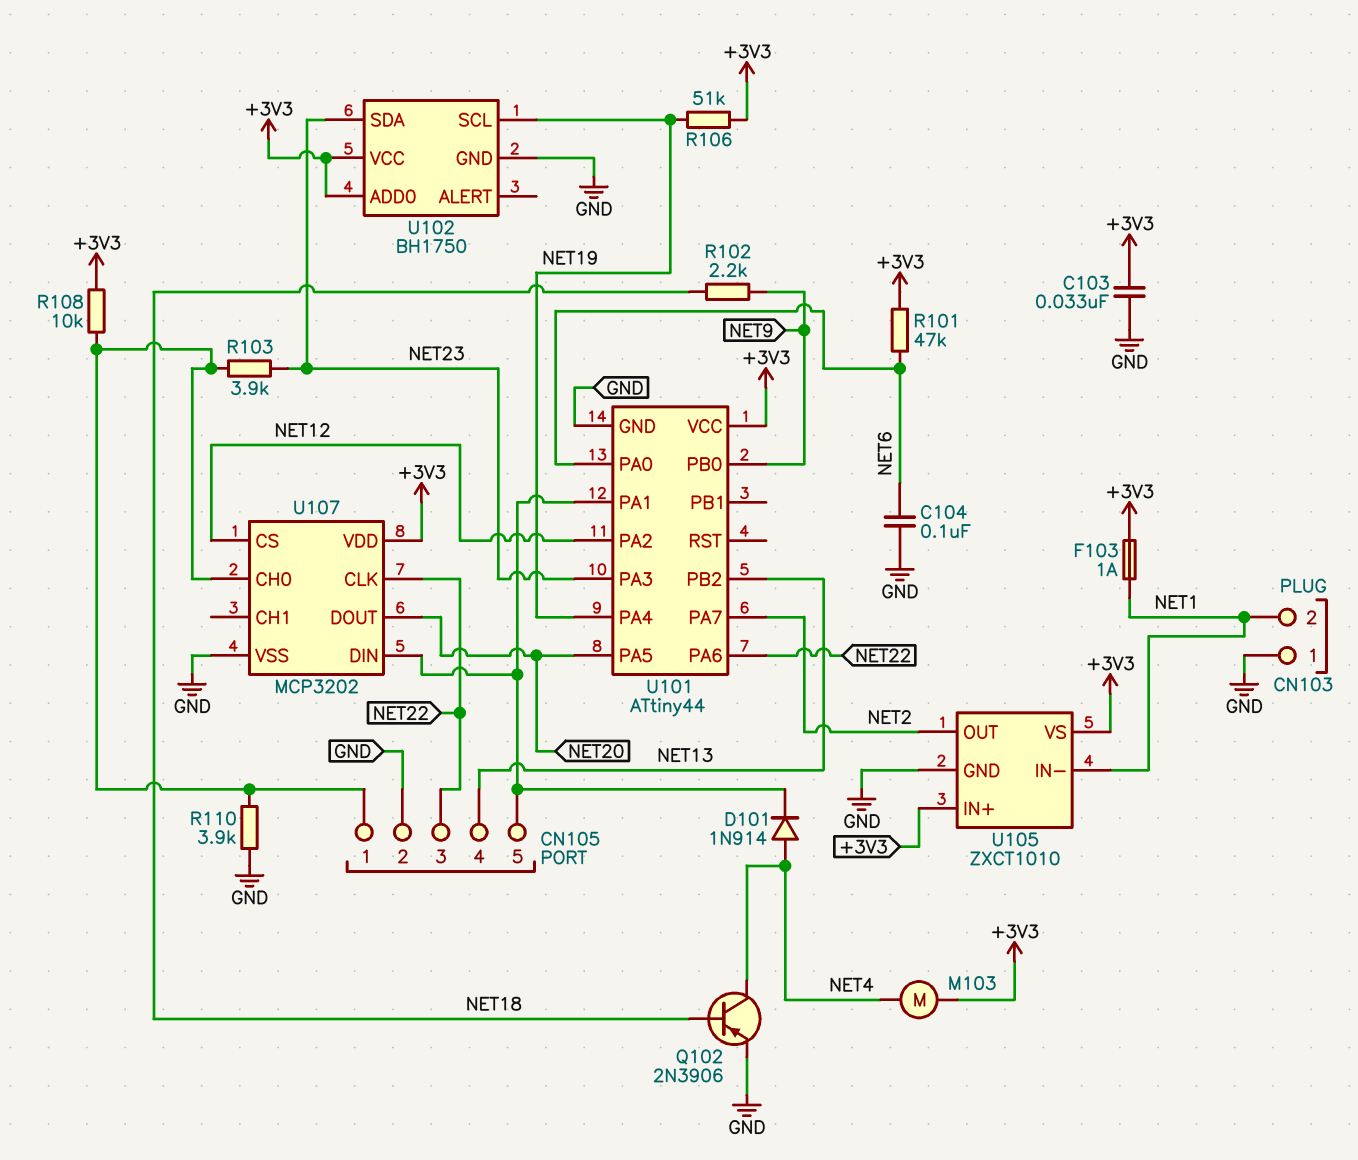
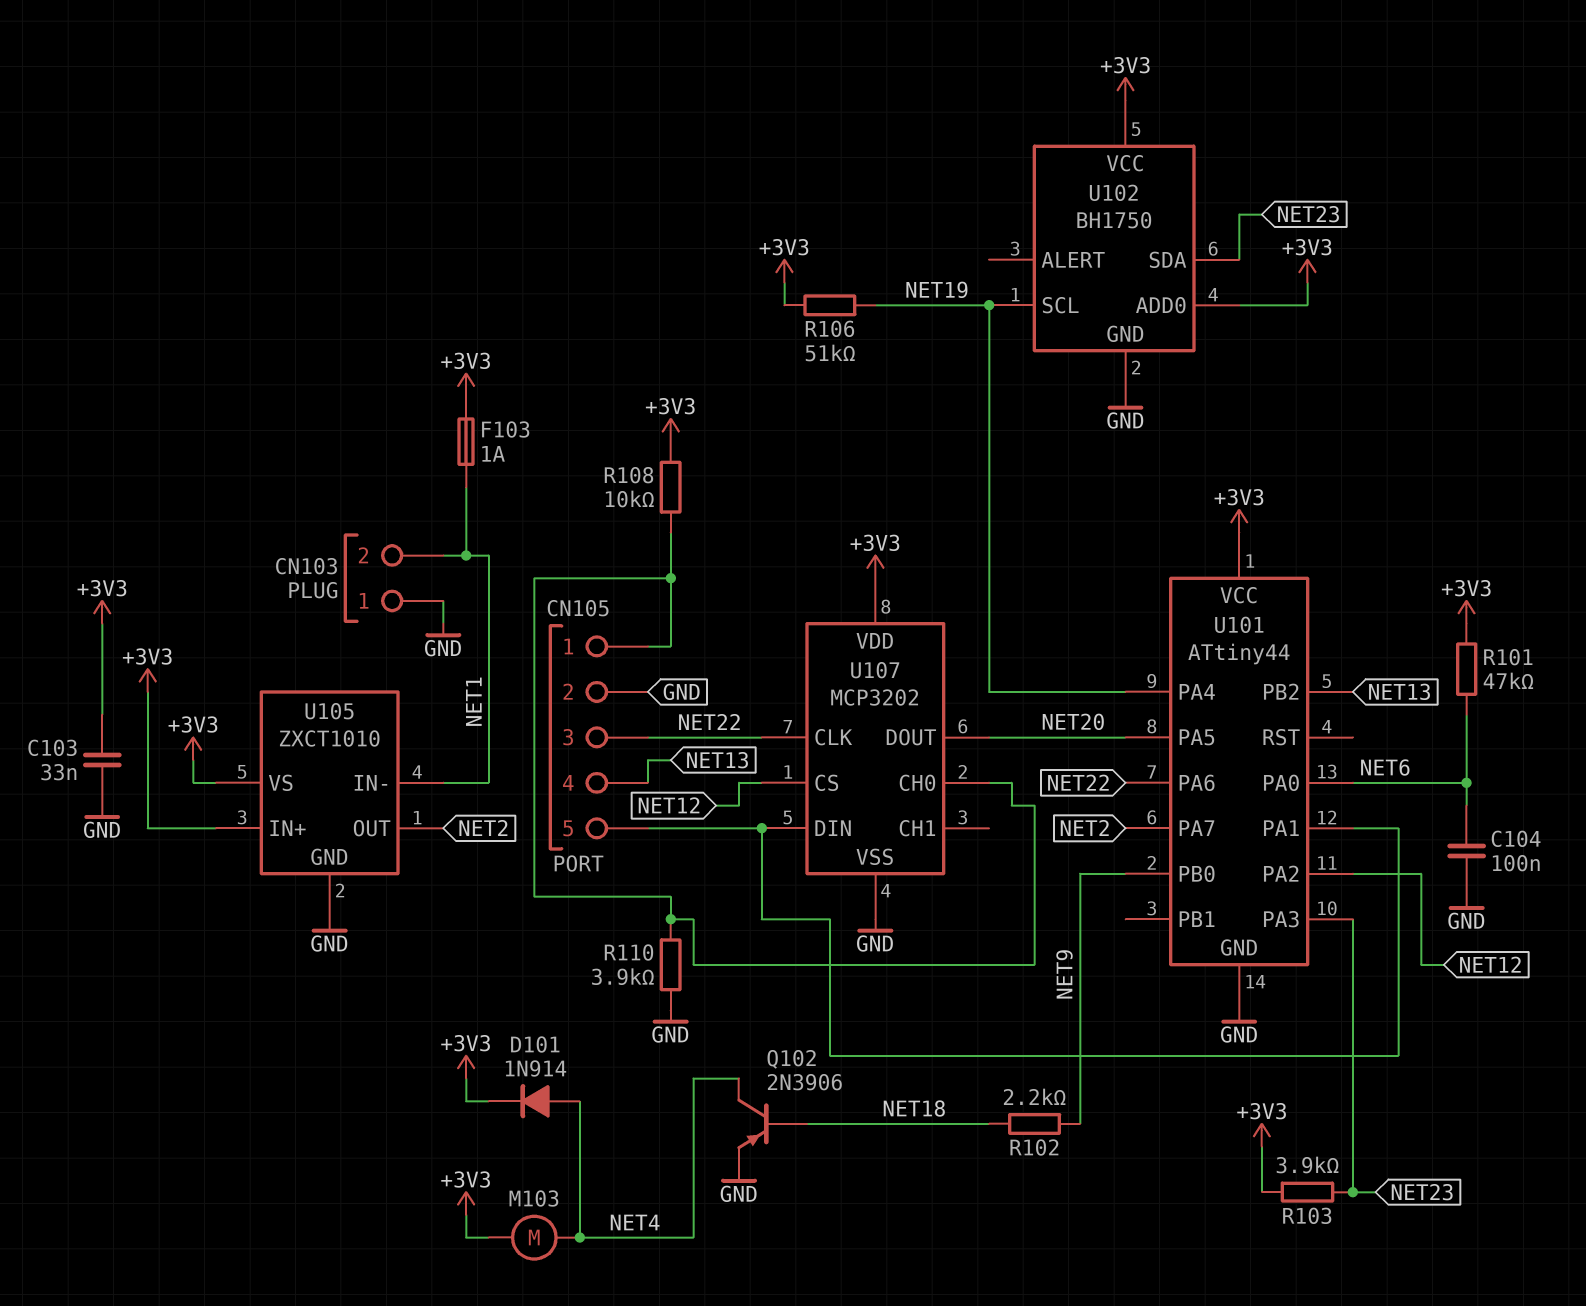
D101: diode 1N914 (A NET4, K CN105/5) -> diode 1N914 (A NET4, K +3V3)
R103: 3.9k (CN105/1, NET23) -> 3.9k (+3V3, NET23)

